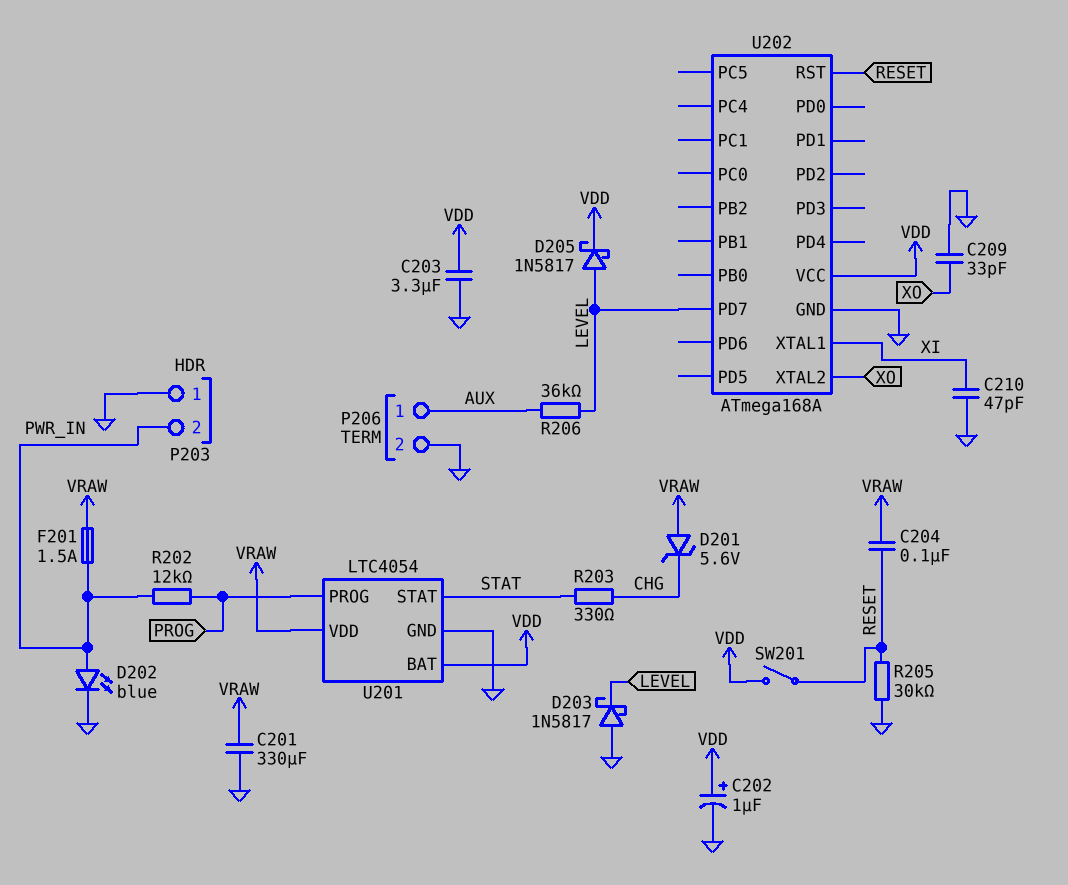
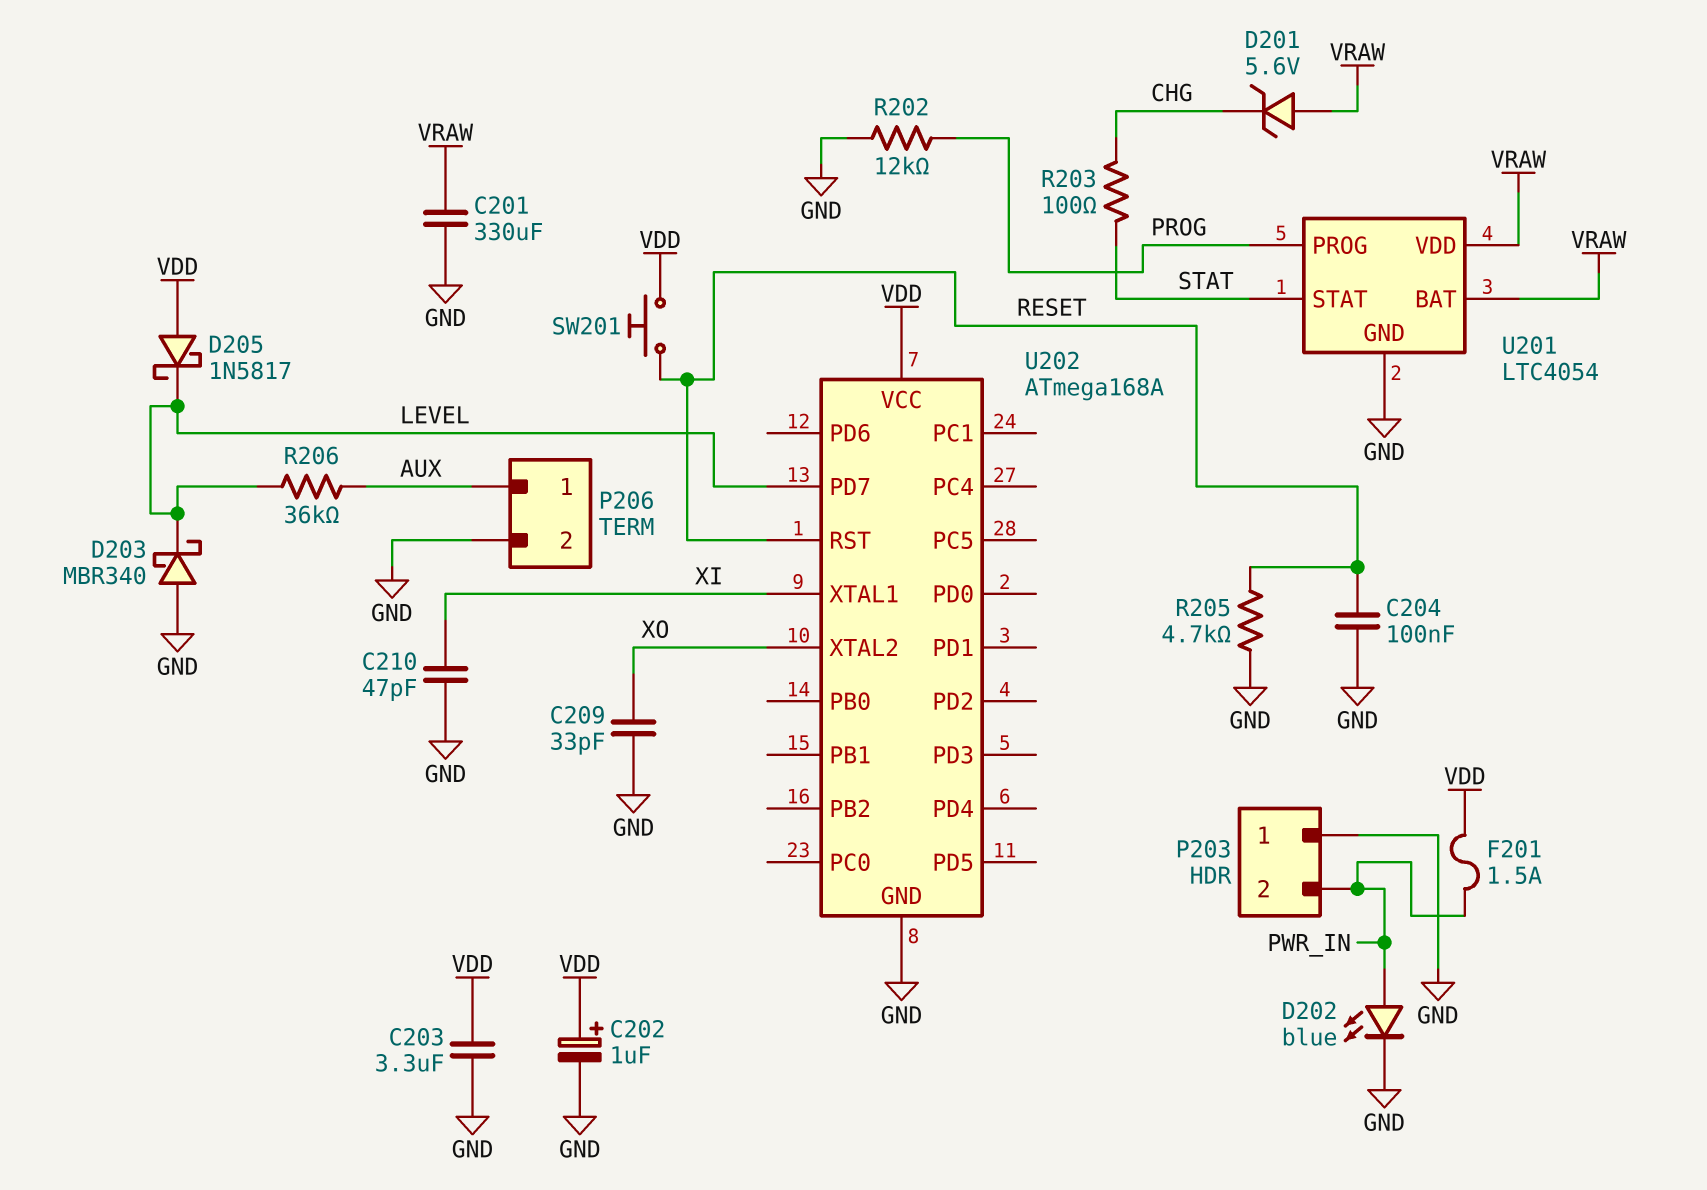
C204: 100nF (RESET, VRAW) -> 100nF (GND, RESET)
D203: schottky 1N5817 (A GND, K LEVEL) -> schottky MBR340 (A GND, K LEVEL)
D205: schottky 1N5817 (A LEVEL, K VDD) -> schottky 1N5817 (A VDD, K LEVEL)
F201: 1.5A (PWR_IN, VRAW) -> 1.5A (PWR_IN, VDD)
R202: 12k (PROG, PWR_IN) -> 12k (GND, PROG)
R203: 330 (CHG, STAT) -> 100 (CHG, STAT)
R205: 30k (GND, RESET) -> 4.7k (GND, RESET)
SW201: switch (RESET, VDD) -> button (RESET, VDD)
U201 pin BAT: VDD -> VRAW

